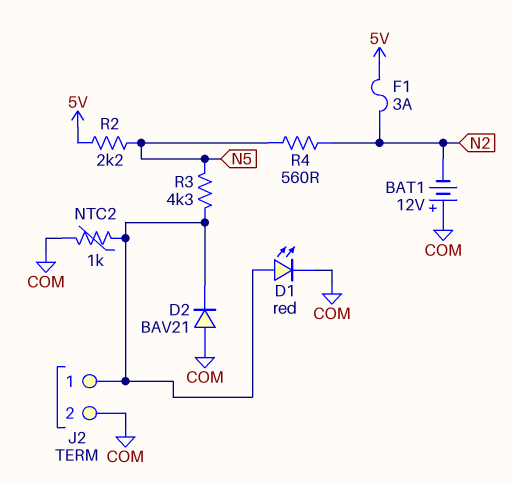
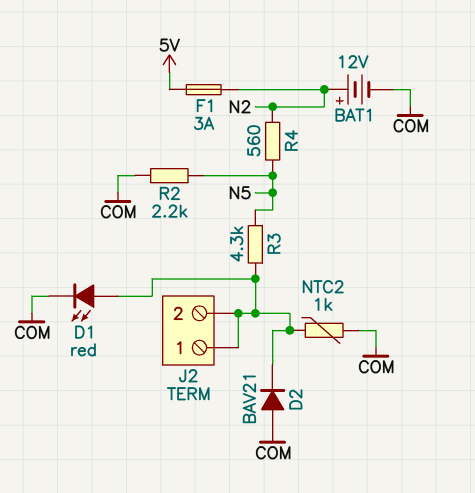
BAT1: 12V (plus COM, minus N2) -> 12V (plus N2, minus COM)
J2 pin 2: COM -> J2/1
R2: 2.2k (5V, N5) -> 2.2k (COM, N5)

